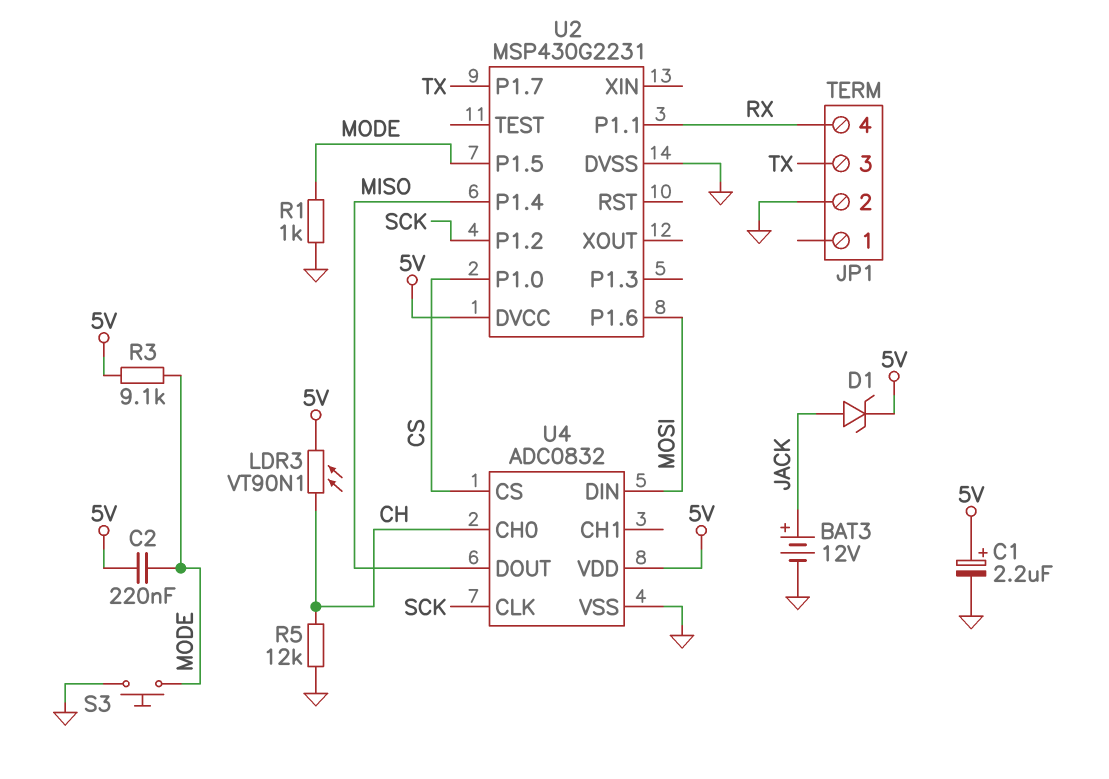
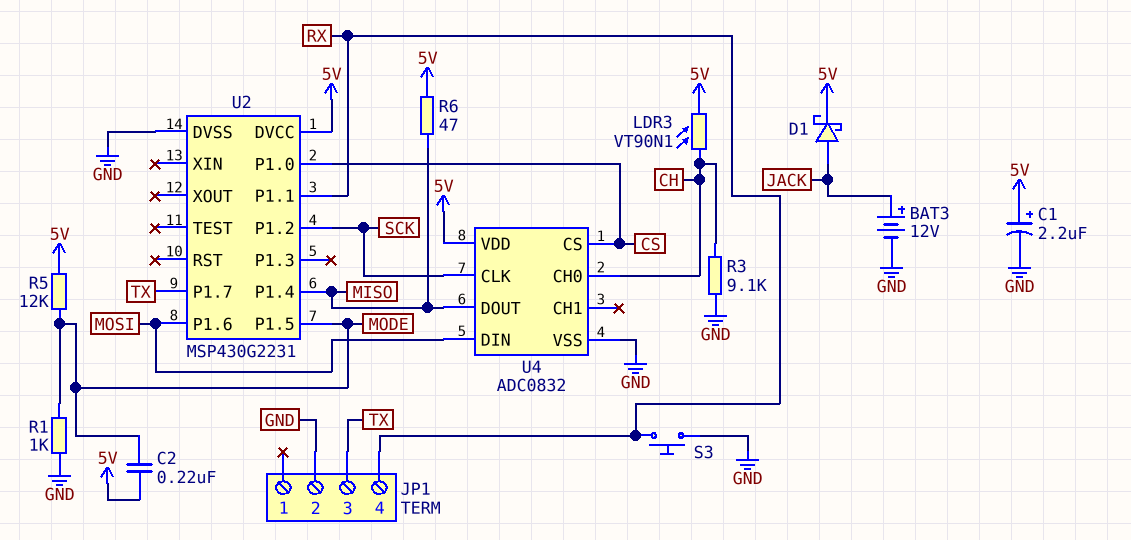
D1: zener (A JACK, K 5V) -> schottky (A JACK, K 5V)
R3: 9.1k (5V, MODE) -> 9.1k (CH, GND)
R5: 12k (CH, GND) -> 12k (5V, MODE)
R6: none -> 47 (5V, MISO)
S3: button (GND, MODE) -> button (GND, RX)

